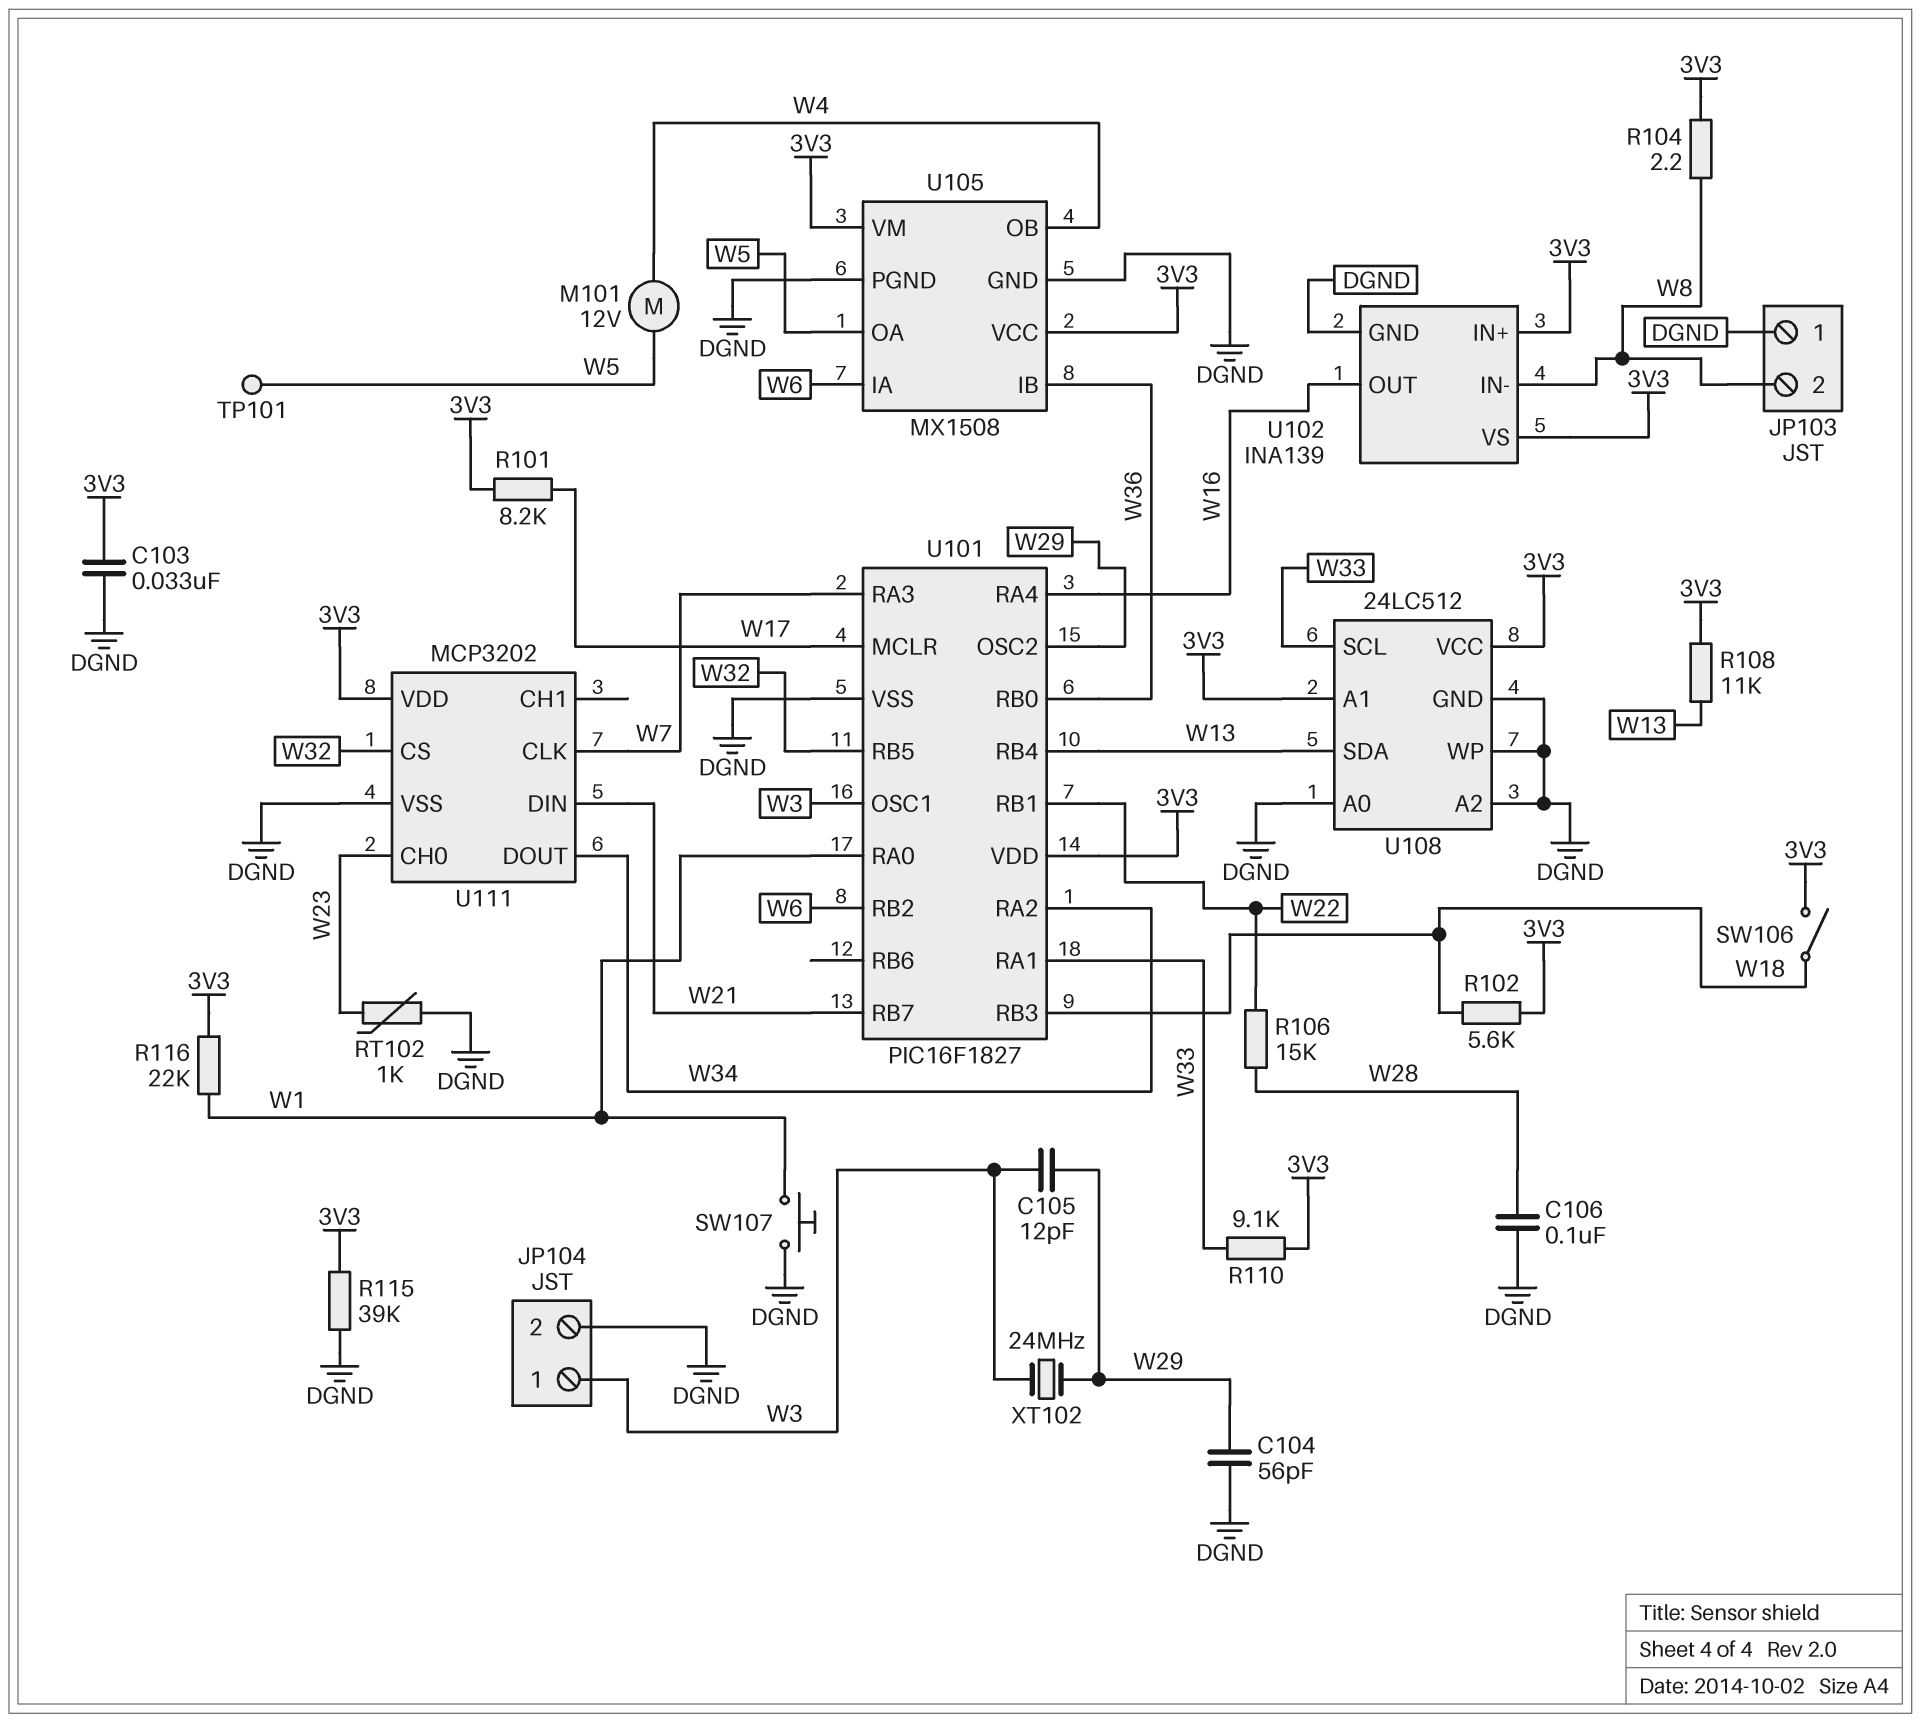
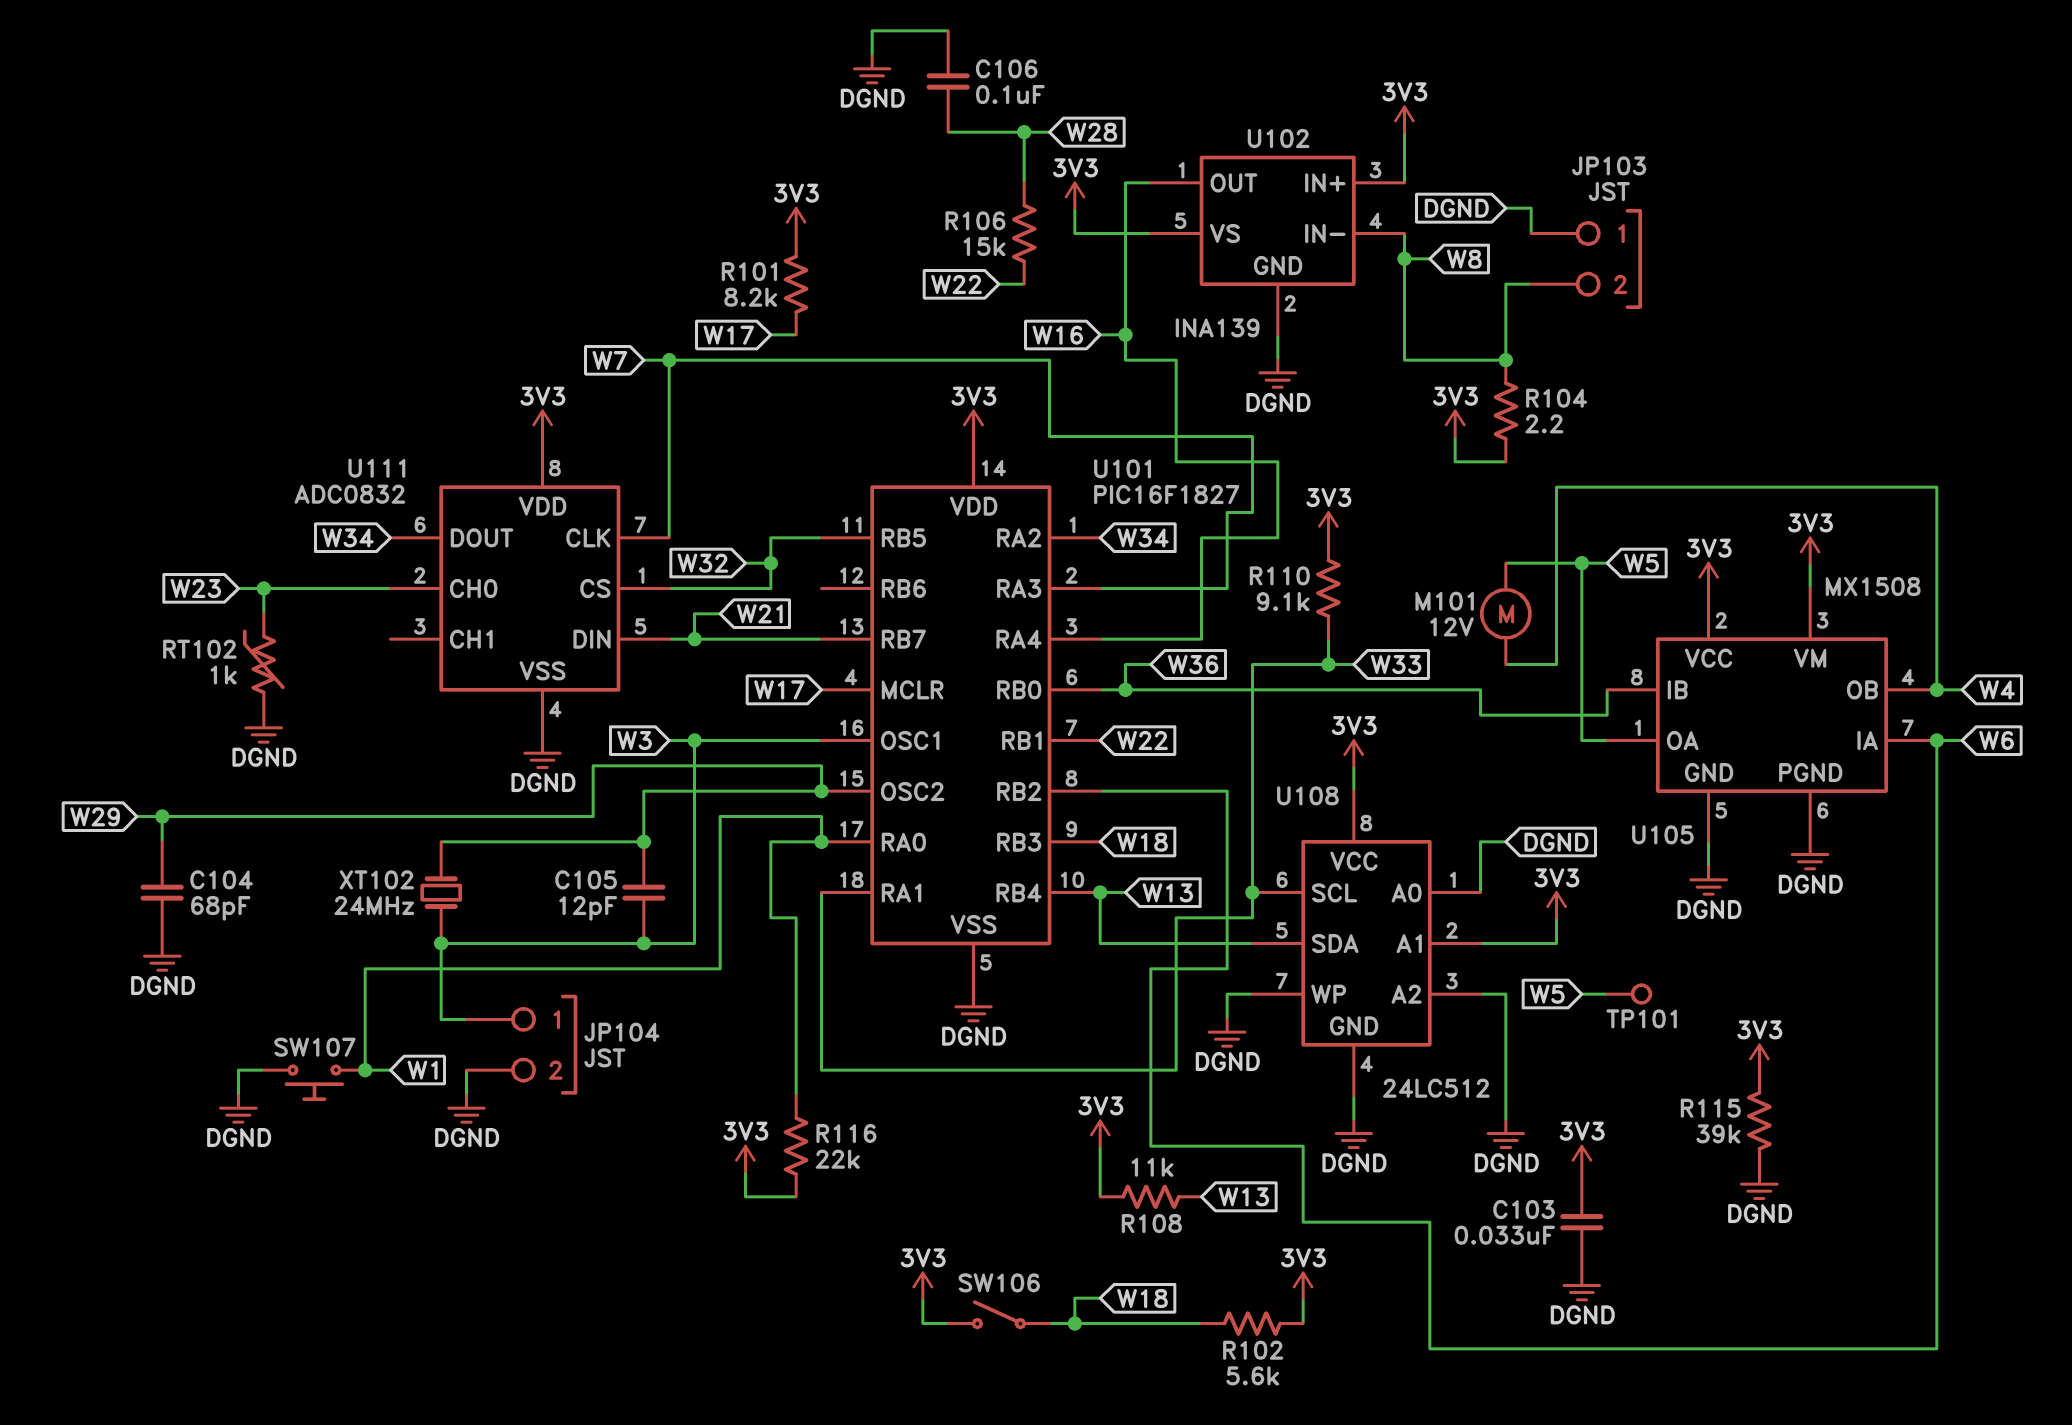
C104: 56pF (DGND, W29) -> 68pF (DGND, W29)
U111: MCP3202 -> ADC0832

